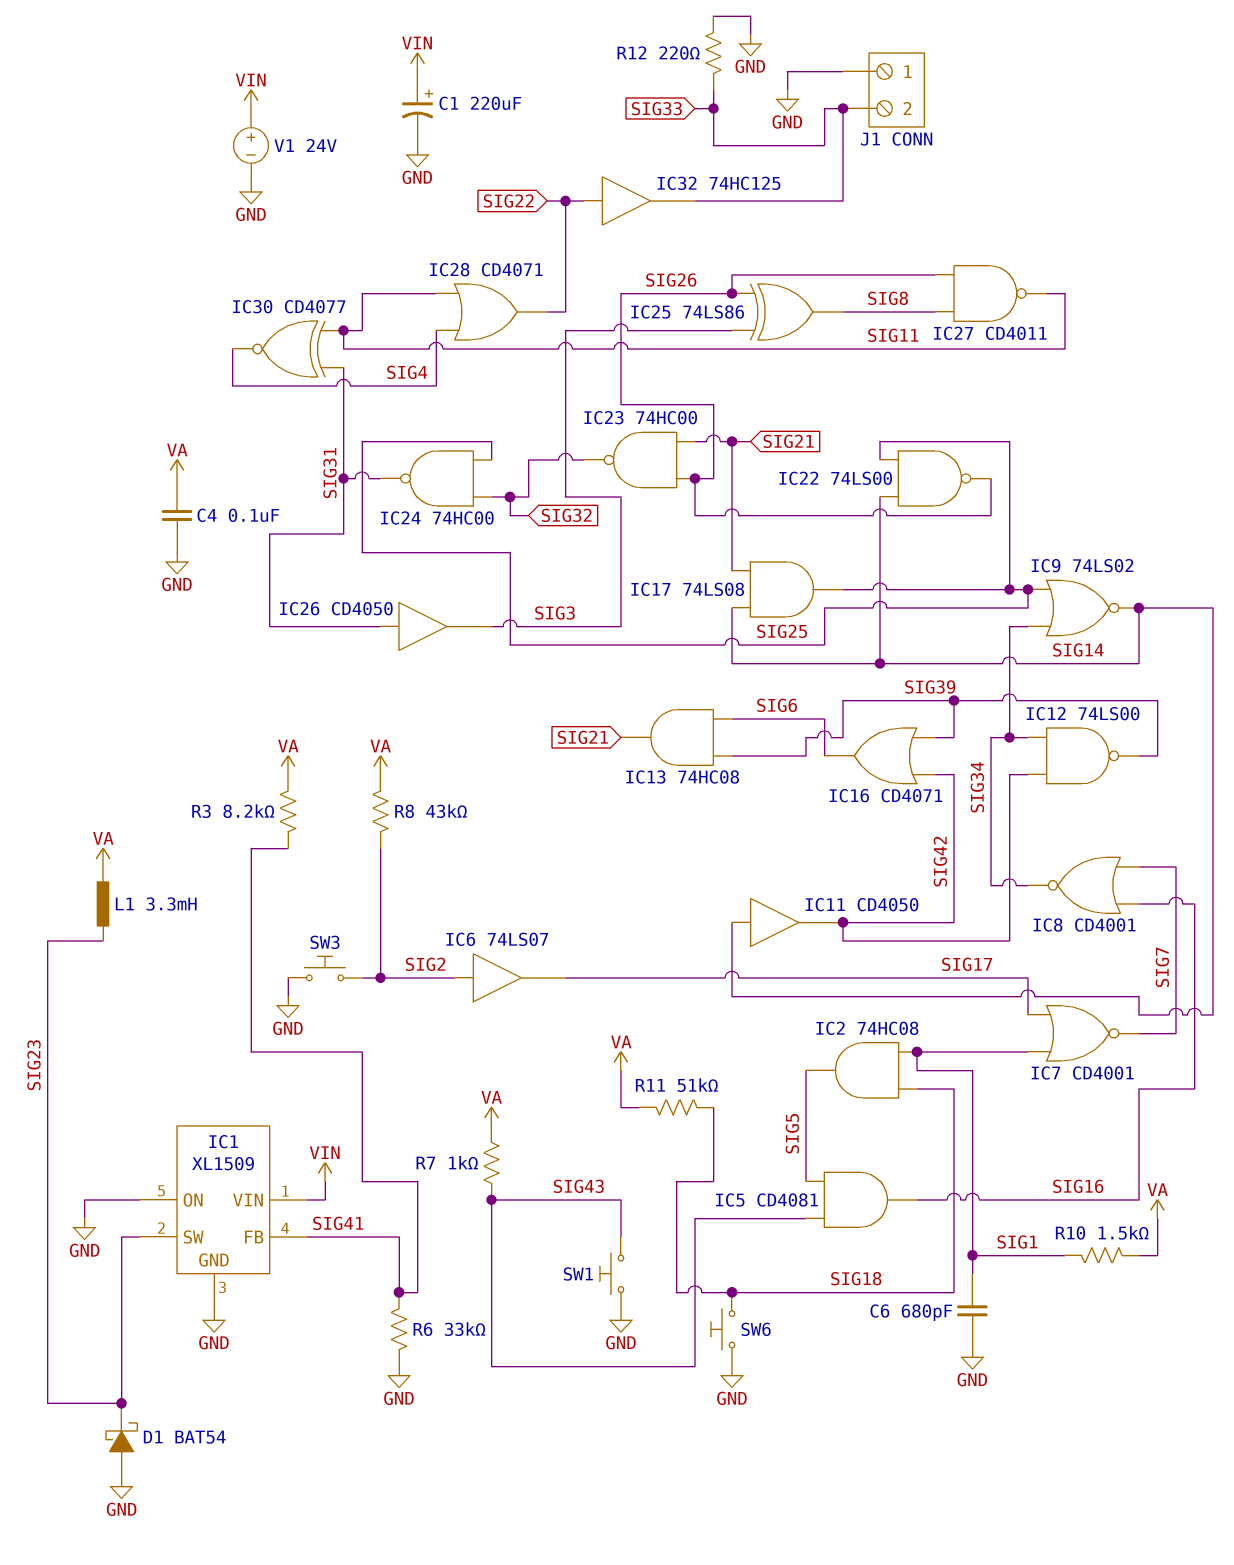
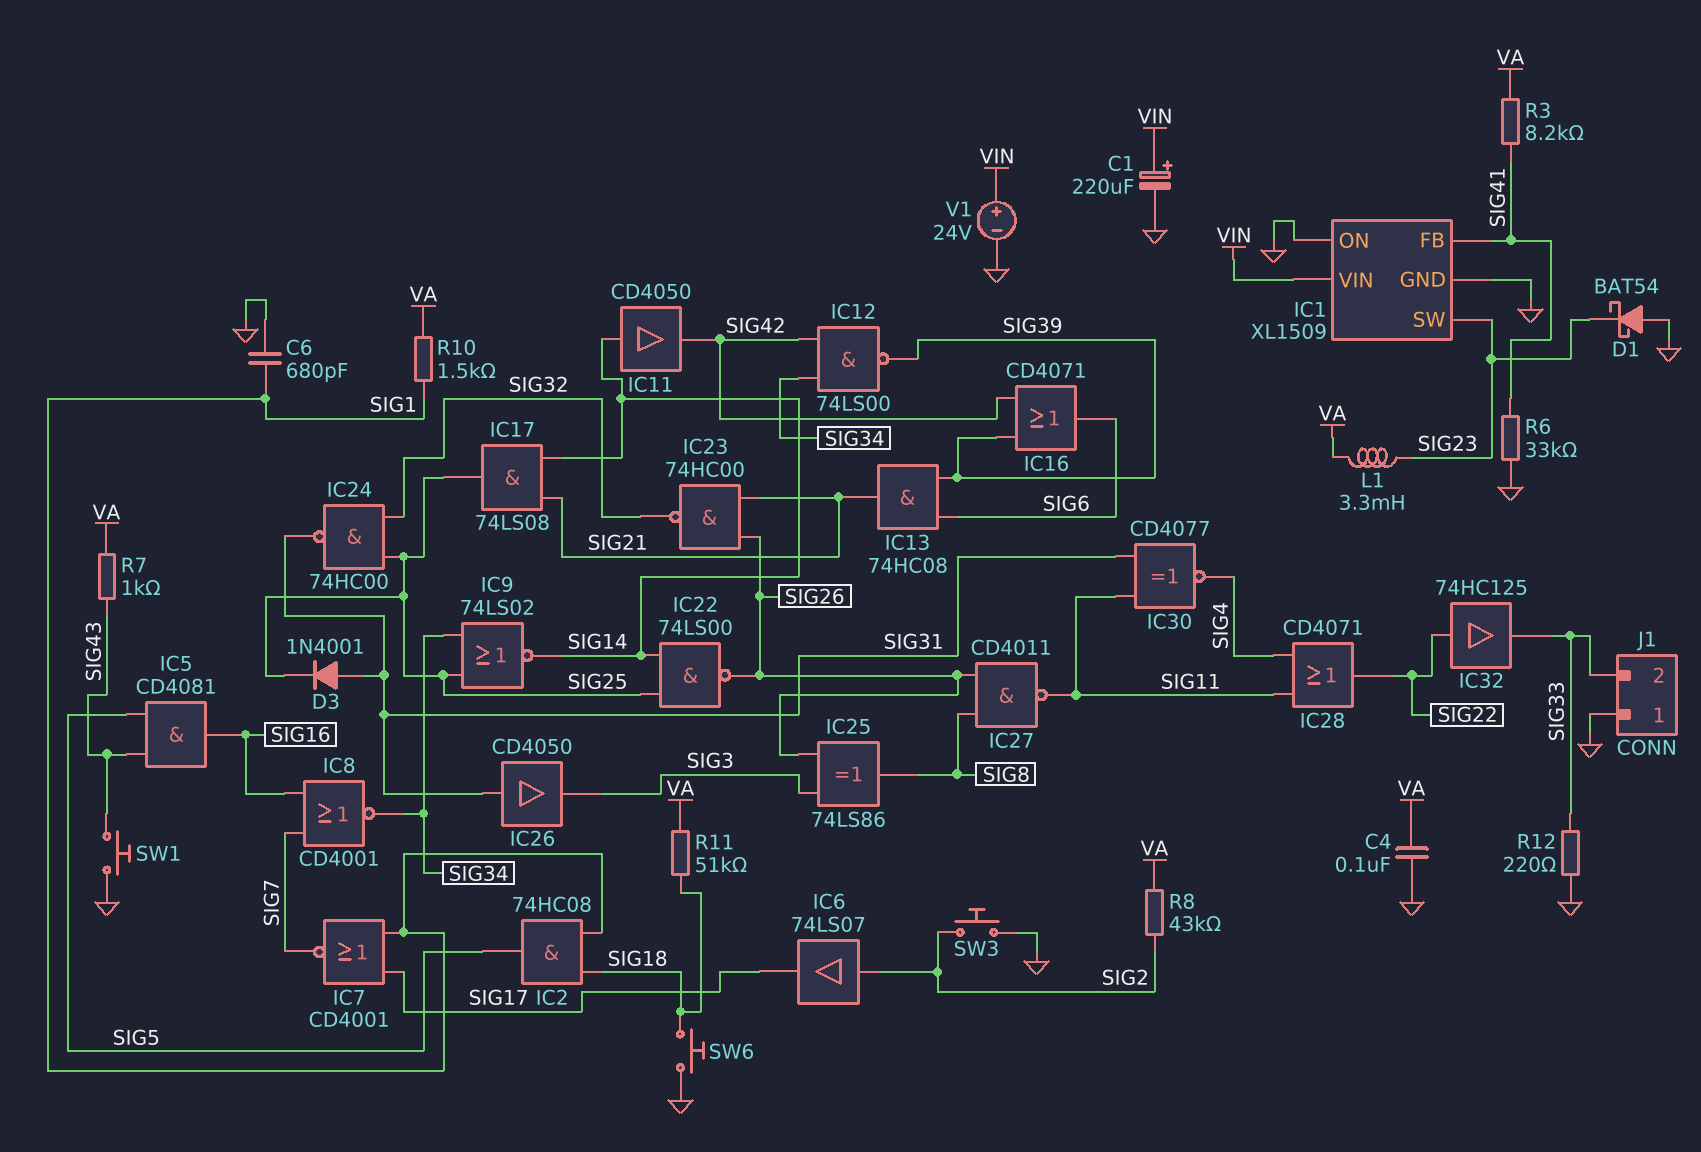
D3: none -> diode 1N4001 (A SIG31, K SIG25)

